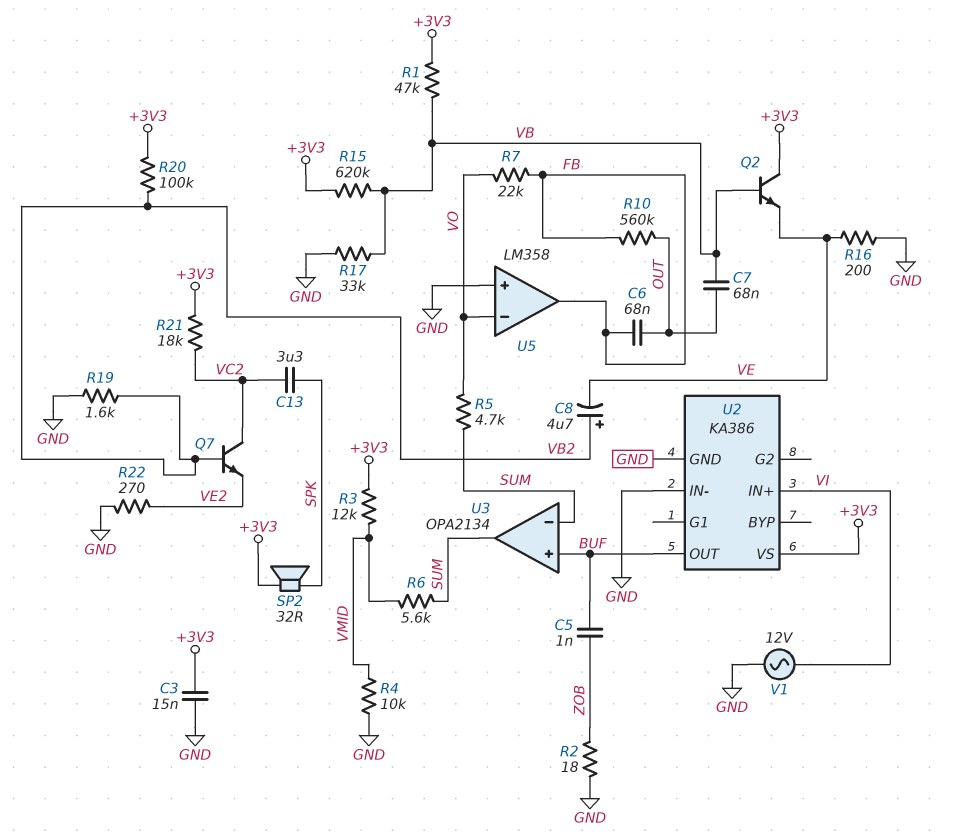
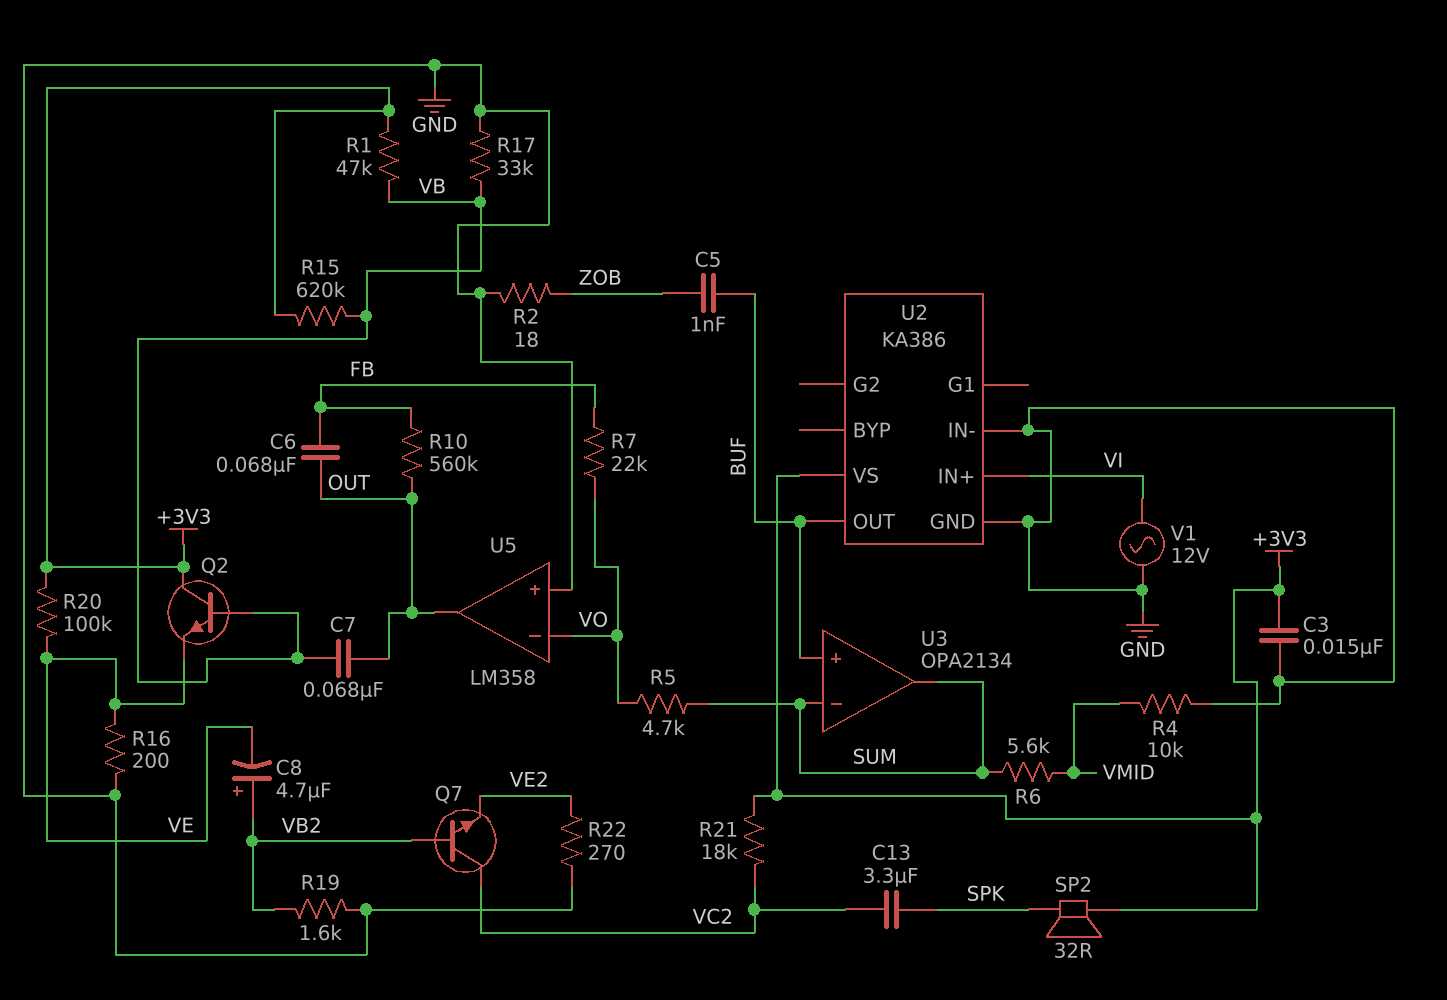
R3: 12k (+3V3, VMID) -> none
R20: 100k (+3V3, VB2) -> 100k (+3V3, VE)
U5 pin out: FB -> OUT

